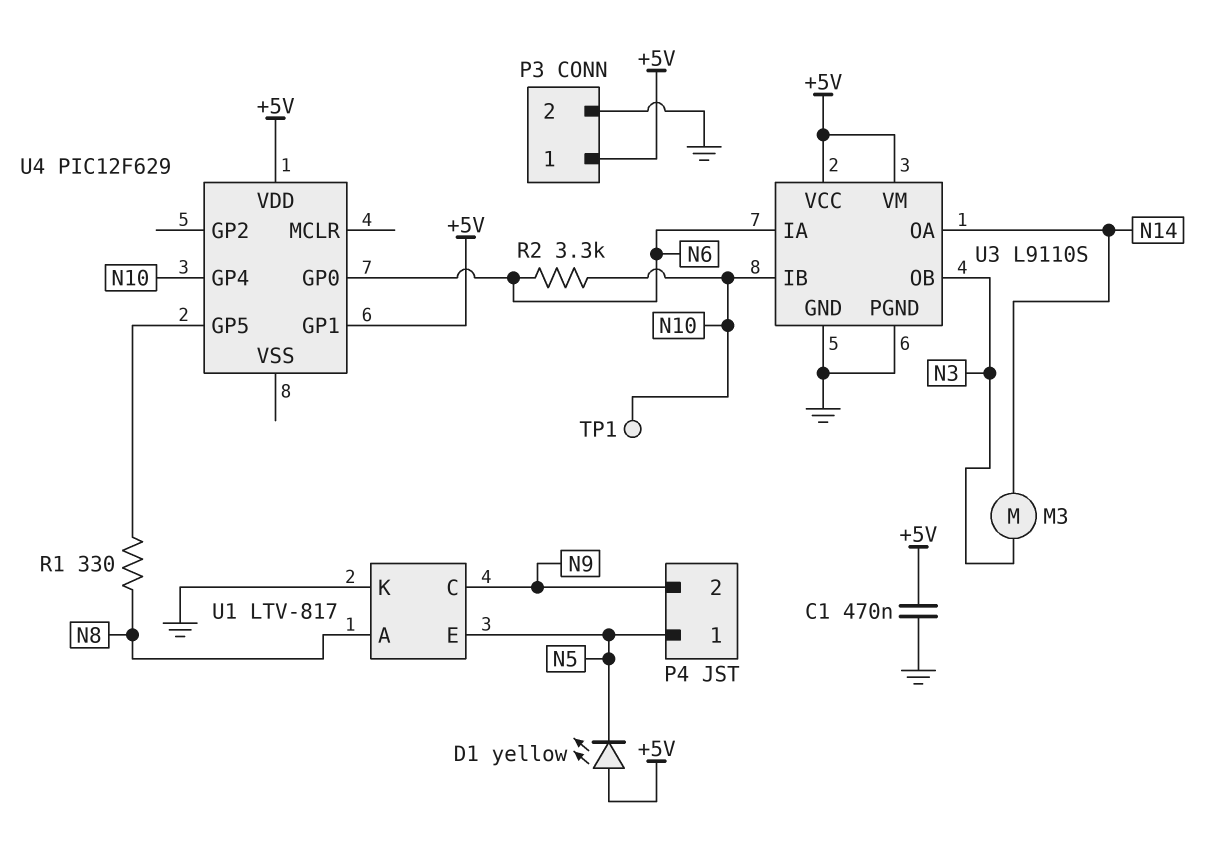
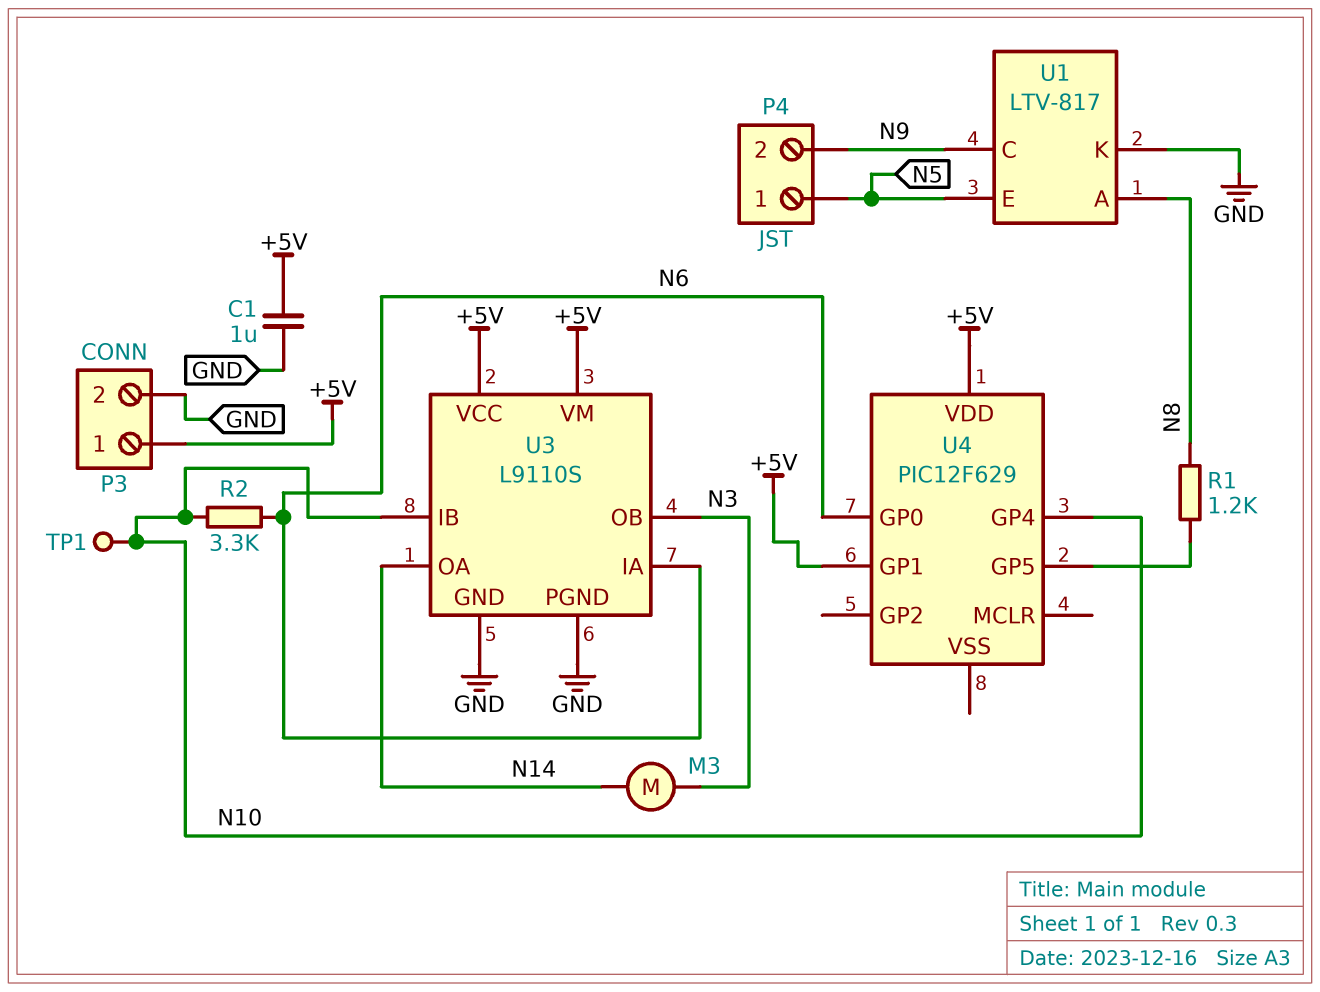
C1: 470nF (+5V, GND) -> 1uF (+5V, GND)
D1: LED yellow (A +5V, K N5) -> none
R1: 330 (N8, U4/GP5) -> 1.2k (N8, U4/GP5)

